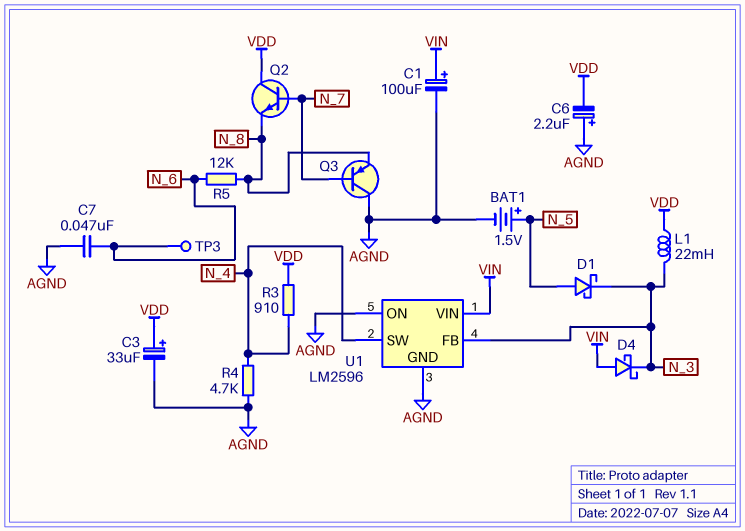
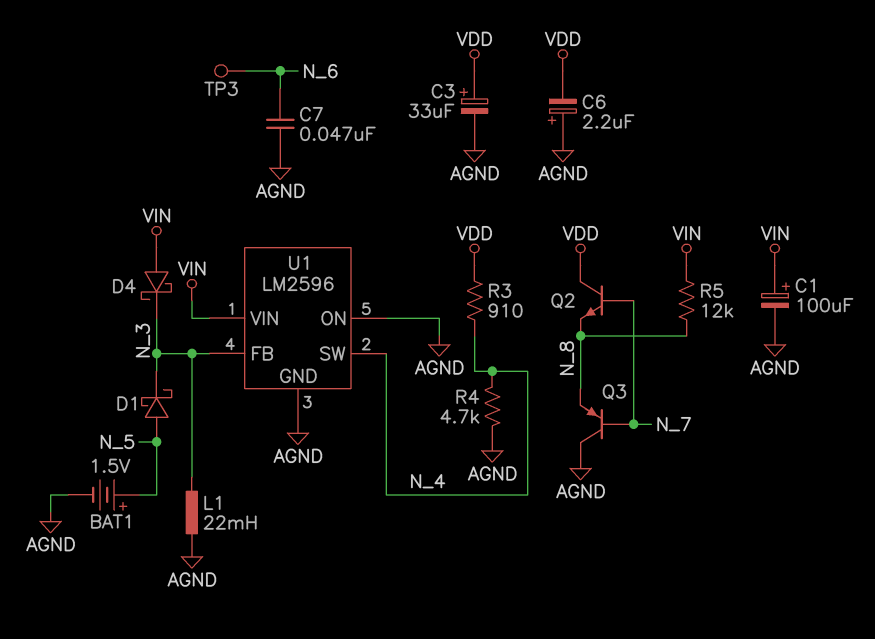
L1: 22mH (N_3, VDD) -> 22mH (AGND, N_3)
R5: 12k (N_6, N_8) -> 12k (N_8, VIN)

